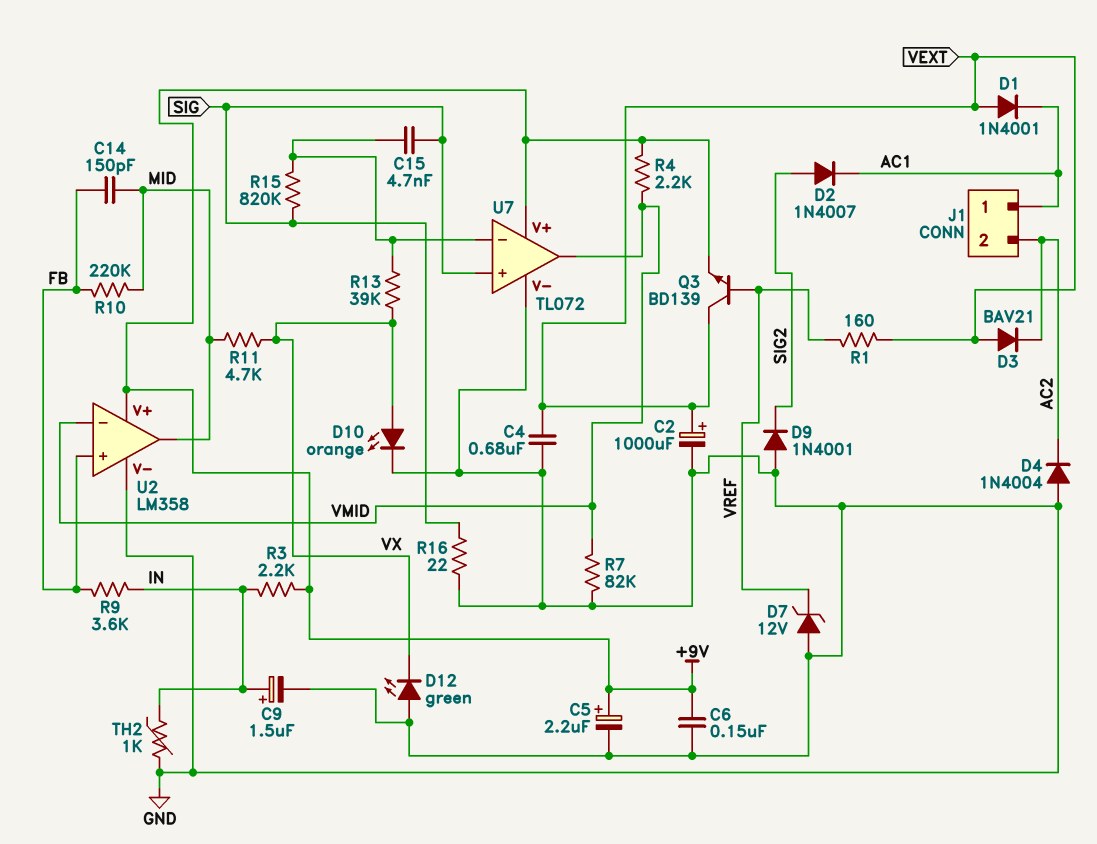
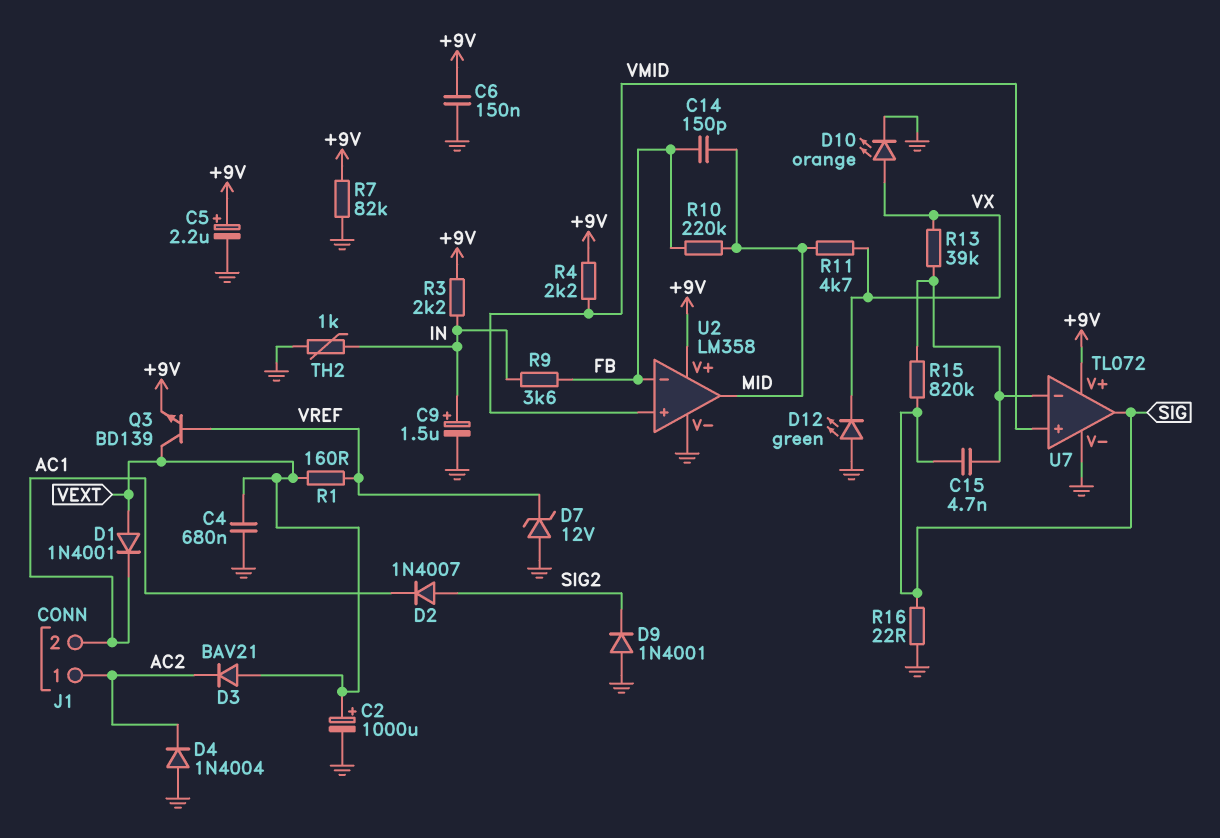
J1 pin 1: AC1 -> AC2
J1 pin 2: AC2 -> AC1
R7: 82k (GND, VMID) -> 82k (+9V, GND)
U2 pin in+: FB -> VMID
U2 pin in-: VMID -> FB
U7 pin in+: SIG -> VMID
U7 pin out: VMID -> SIG

